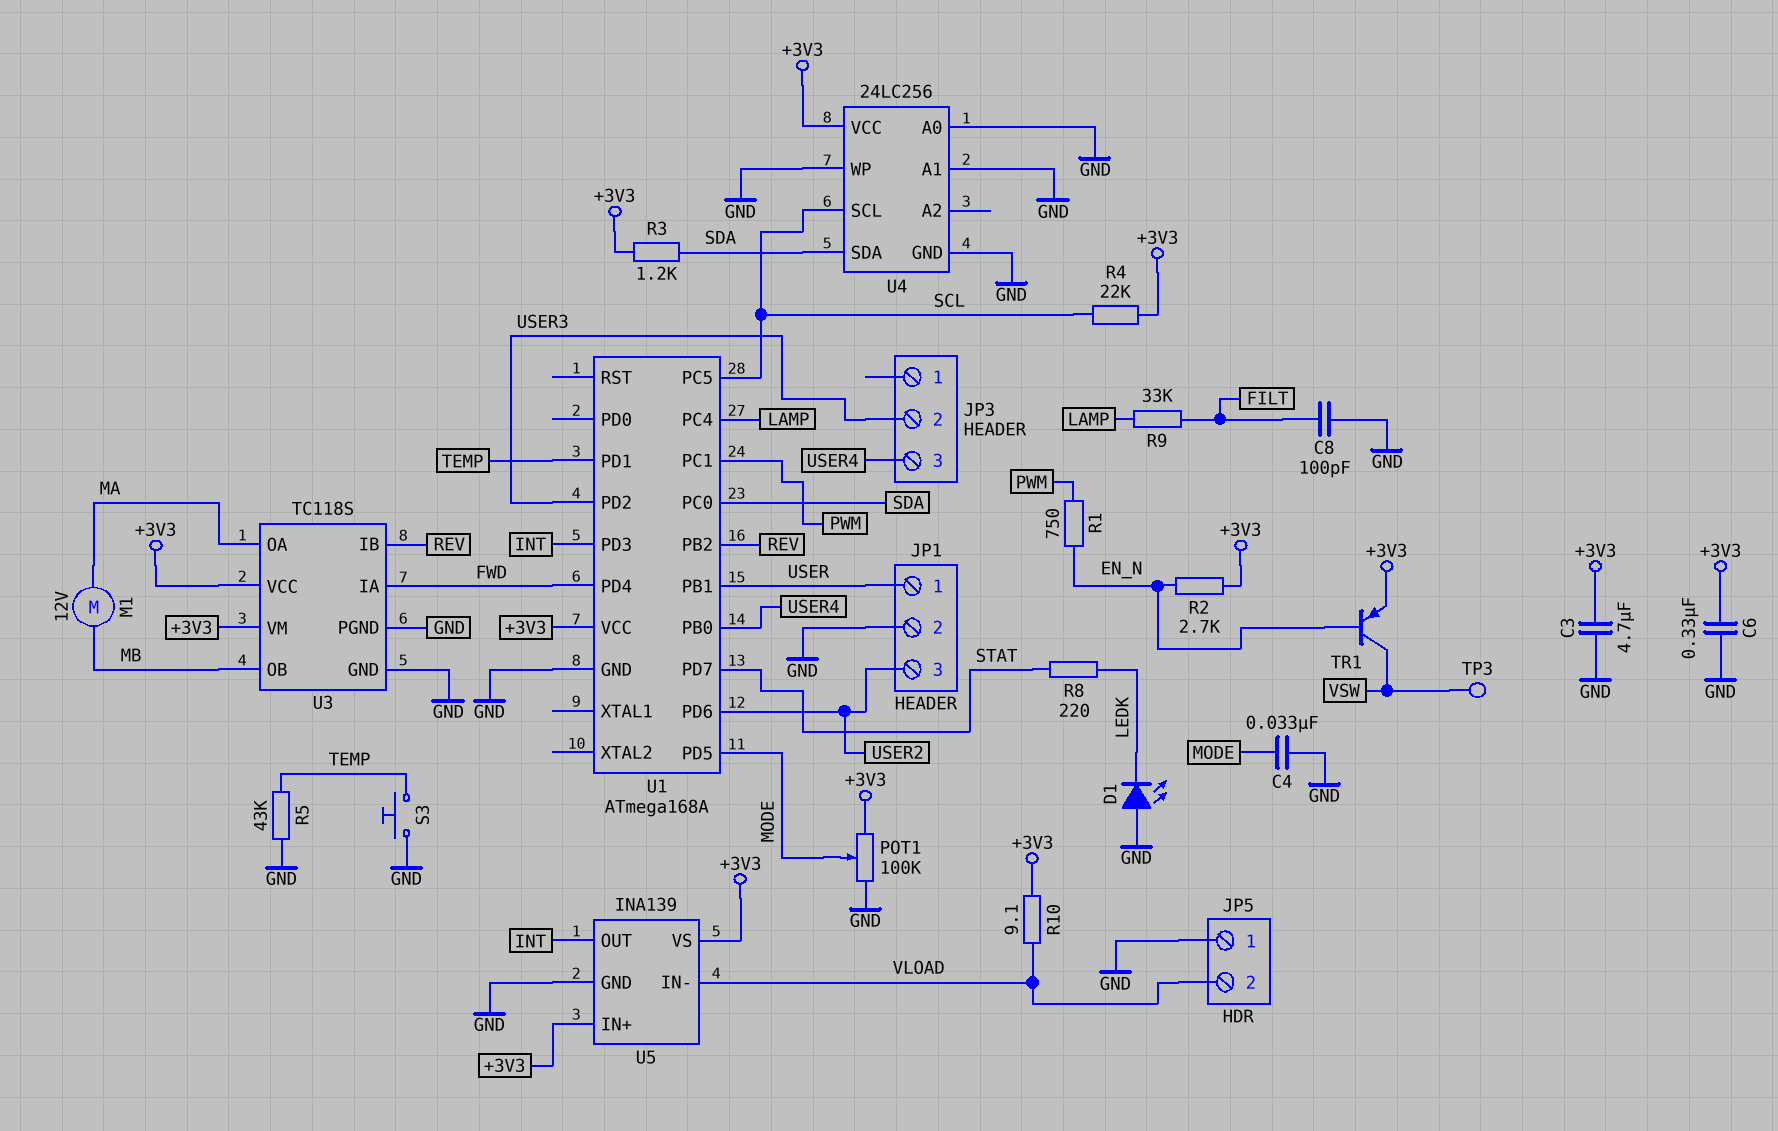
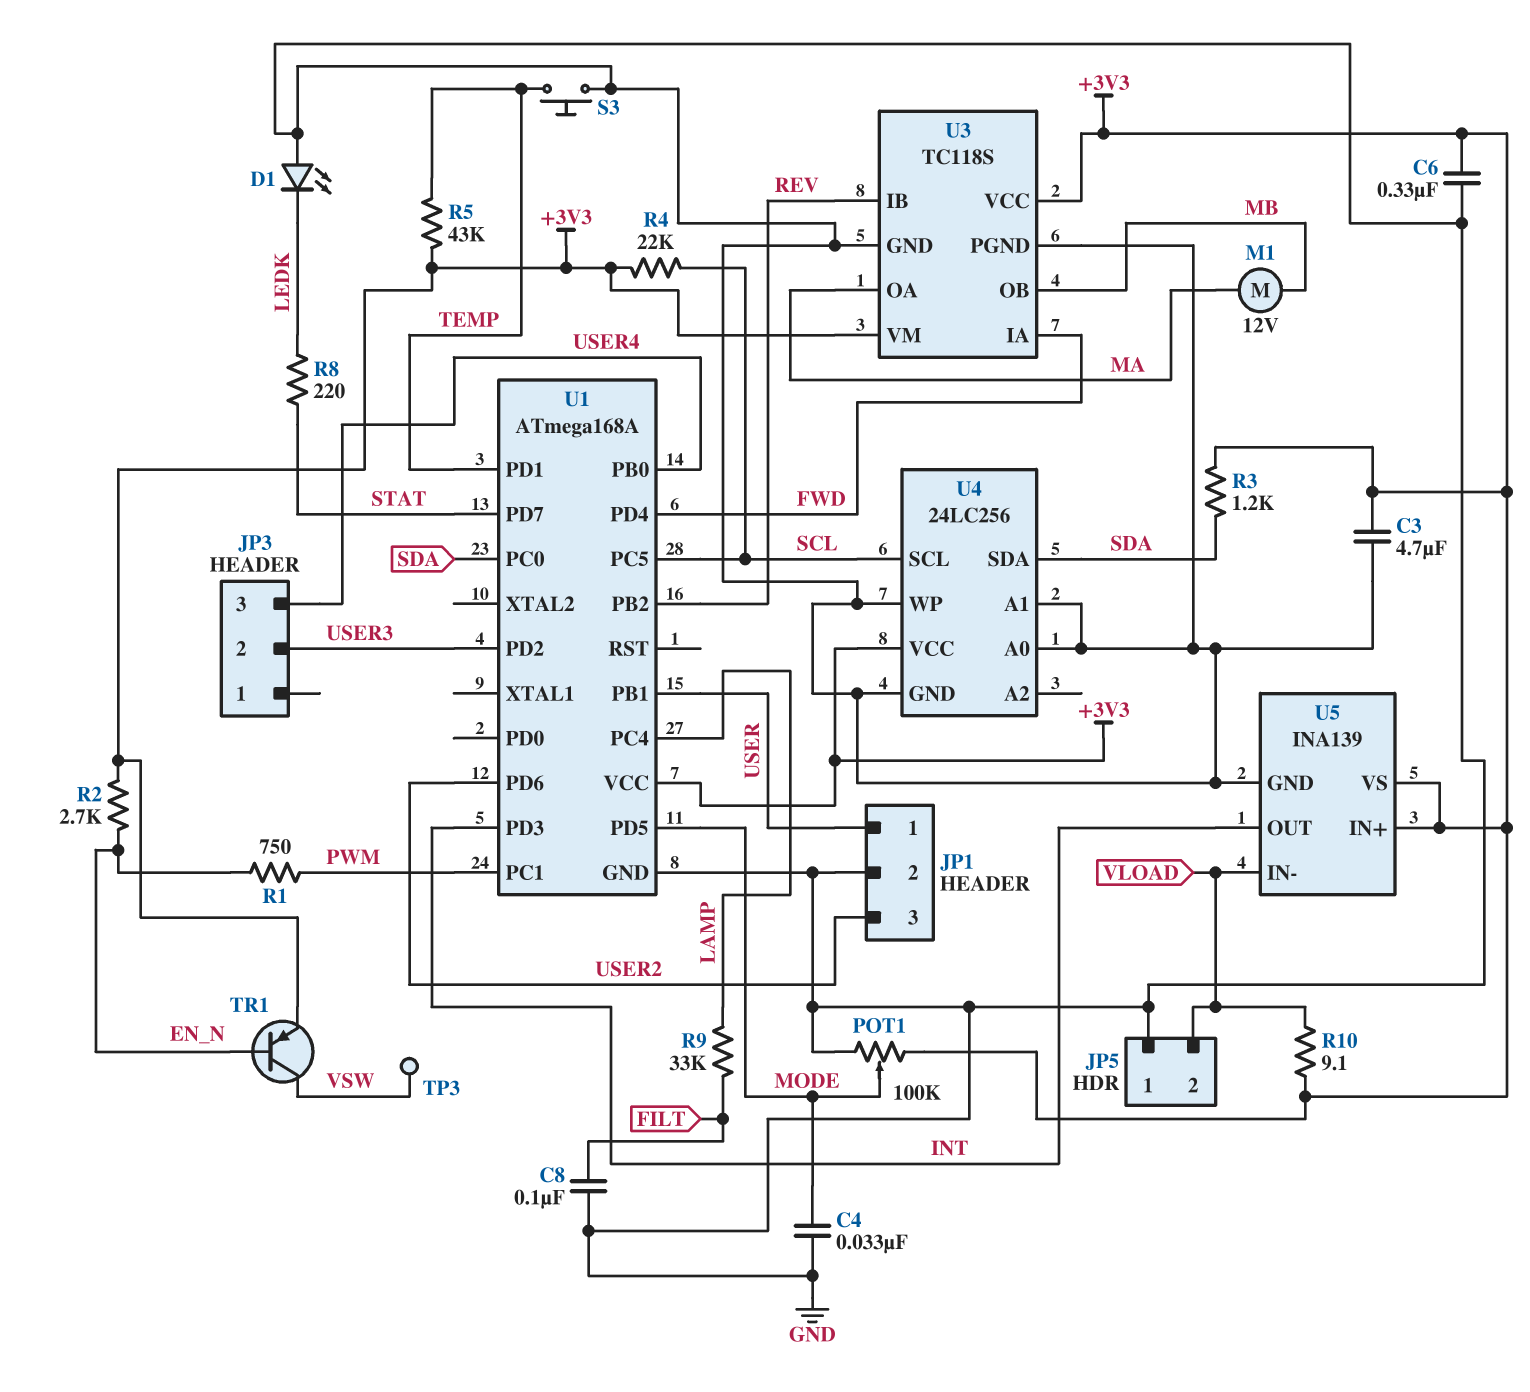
C8: 100pF (FILT, GND) -> 100nF (FILT, GND)
R5: 43k (GND, TEMP) -> 43k (+3V3, TEMP)

